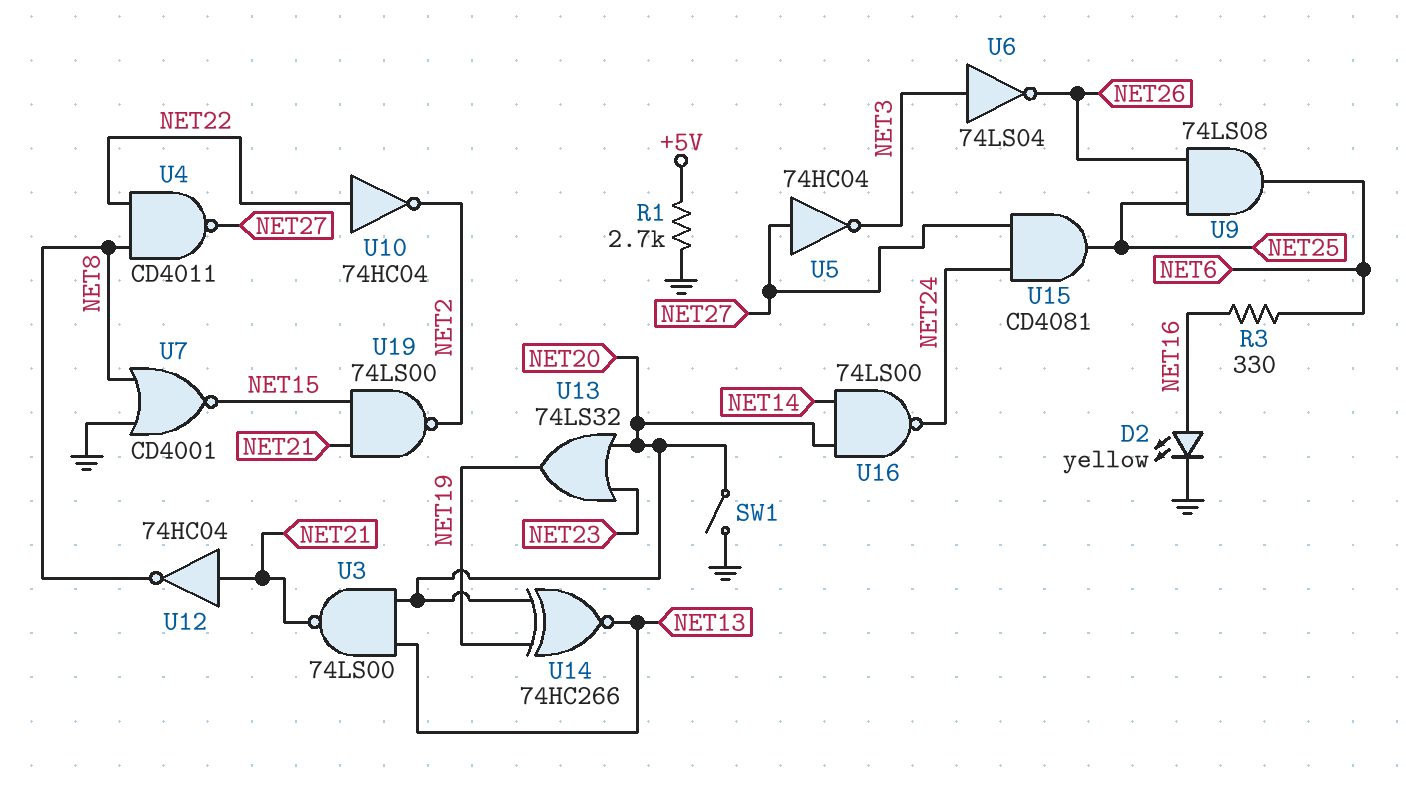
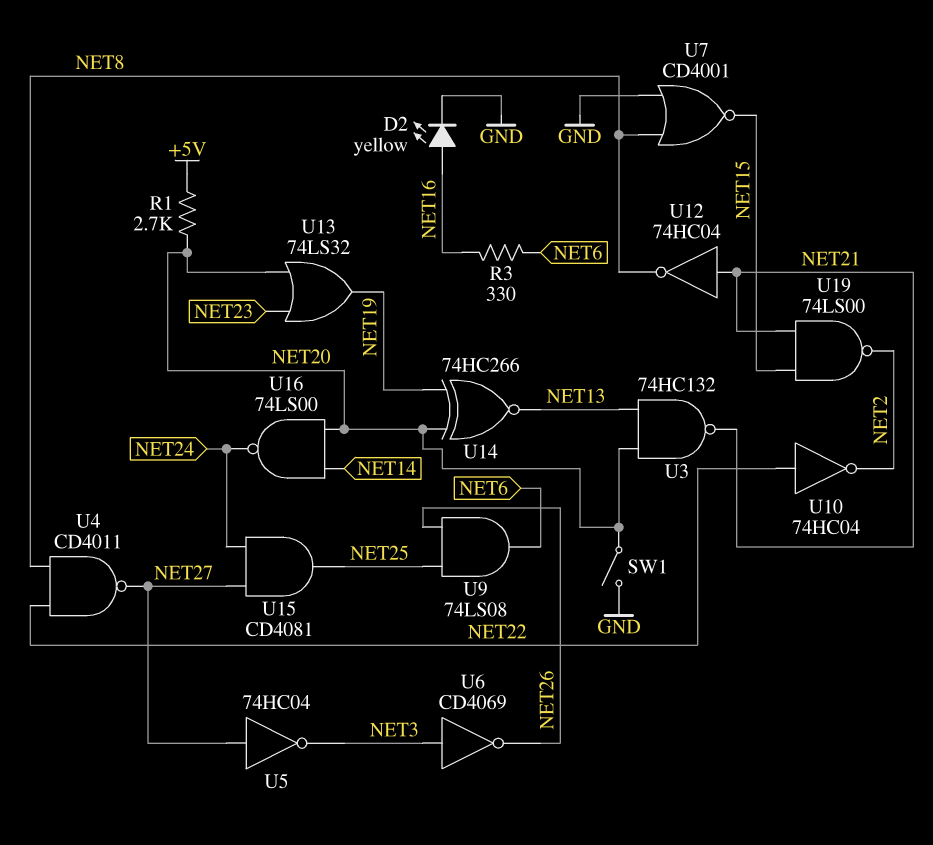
R1: 2.7k (+5V, GND) -> 2.7k (+5V, NET20)
U3: NAND 74LS00 (in NET13, in NET20, out NET21) -> NAND 74HC132 (in NET13, in NET20, out NET21)
U6: NOT 74LS04 (in NET3, out NET26) -> NOT CD4069 (in NET3, out NET26)

